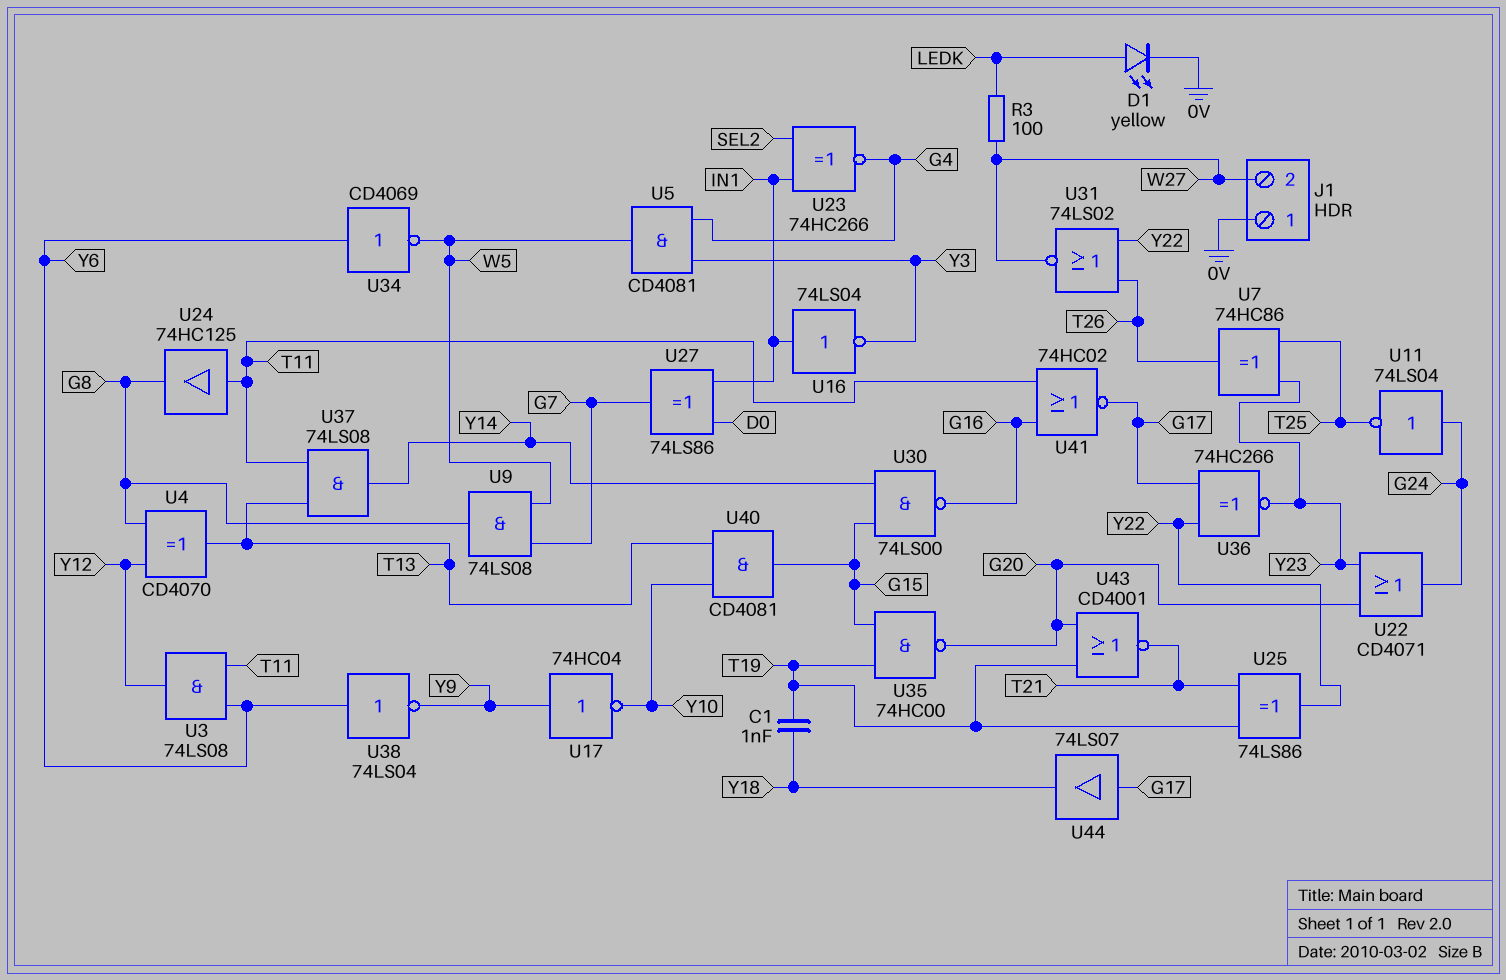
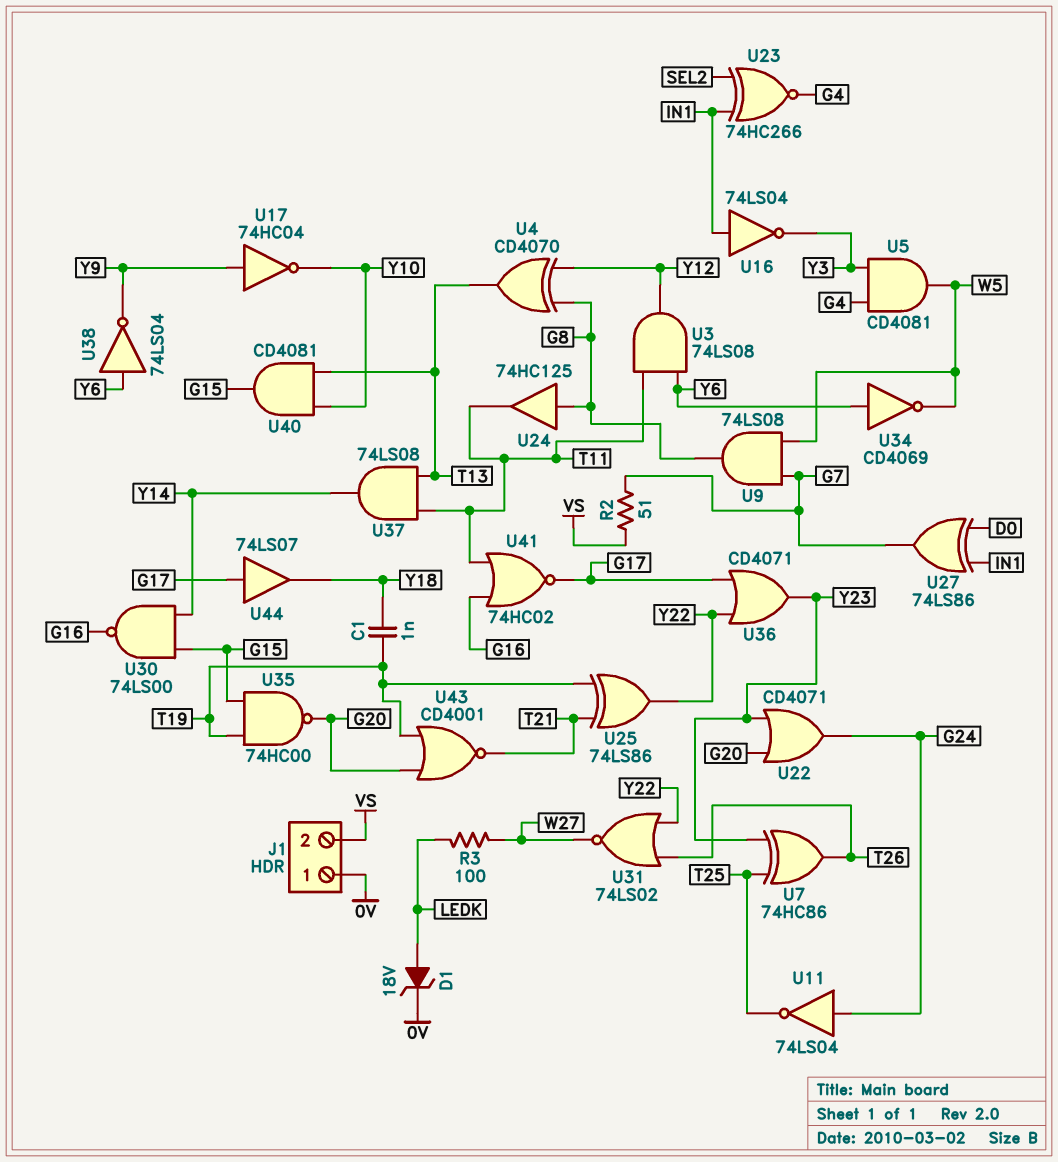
D1: LED yellow (A LEDK, K 0V) -> zener 18V (A LEDK, K 0V)
J1 pin 2: W27 -> VS
R2: none -> 51 (G7, VS)
U24: buffer 74HC125 (in T11, out G8) -> buffer 74HC125 (in G8, out T11)
U36: XNOR 74HC266 (in G17, in Y22, out Y23) -> OR CD4071 (in G17, in Y22, out Y23)

